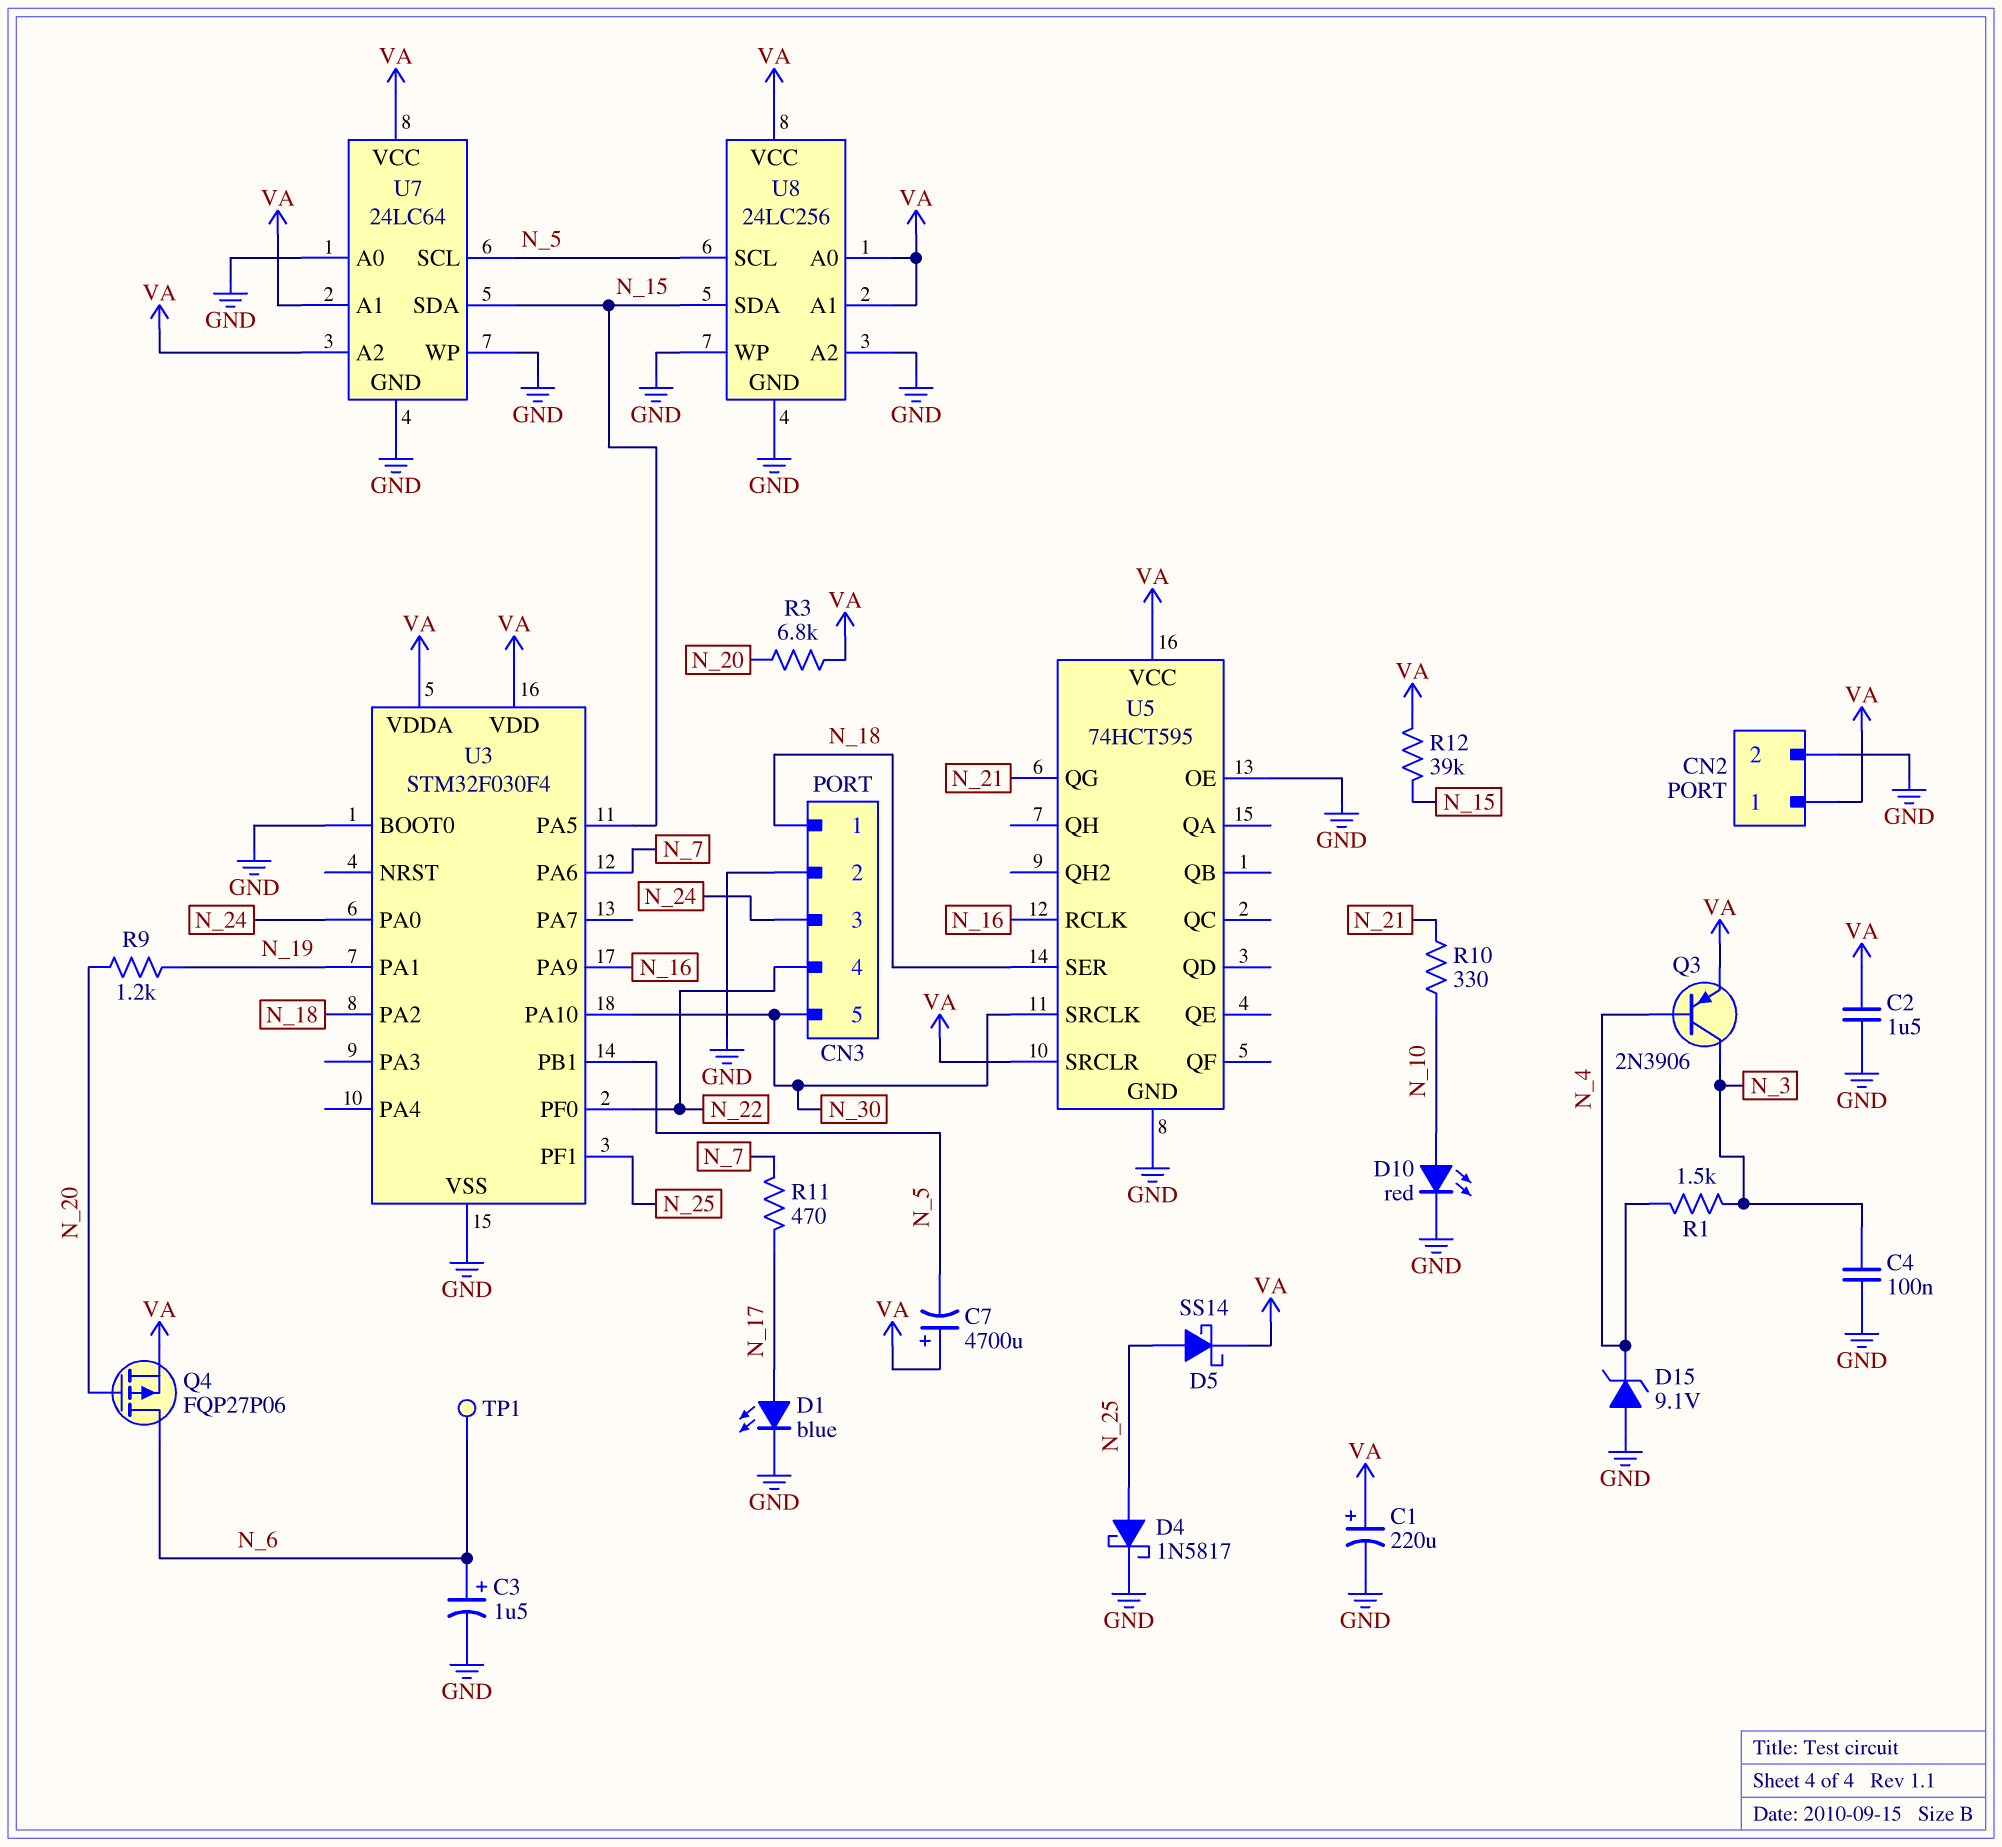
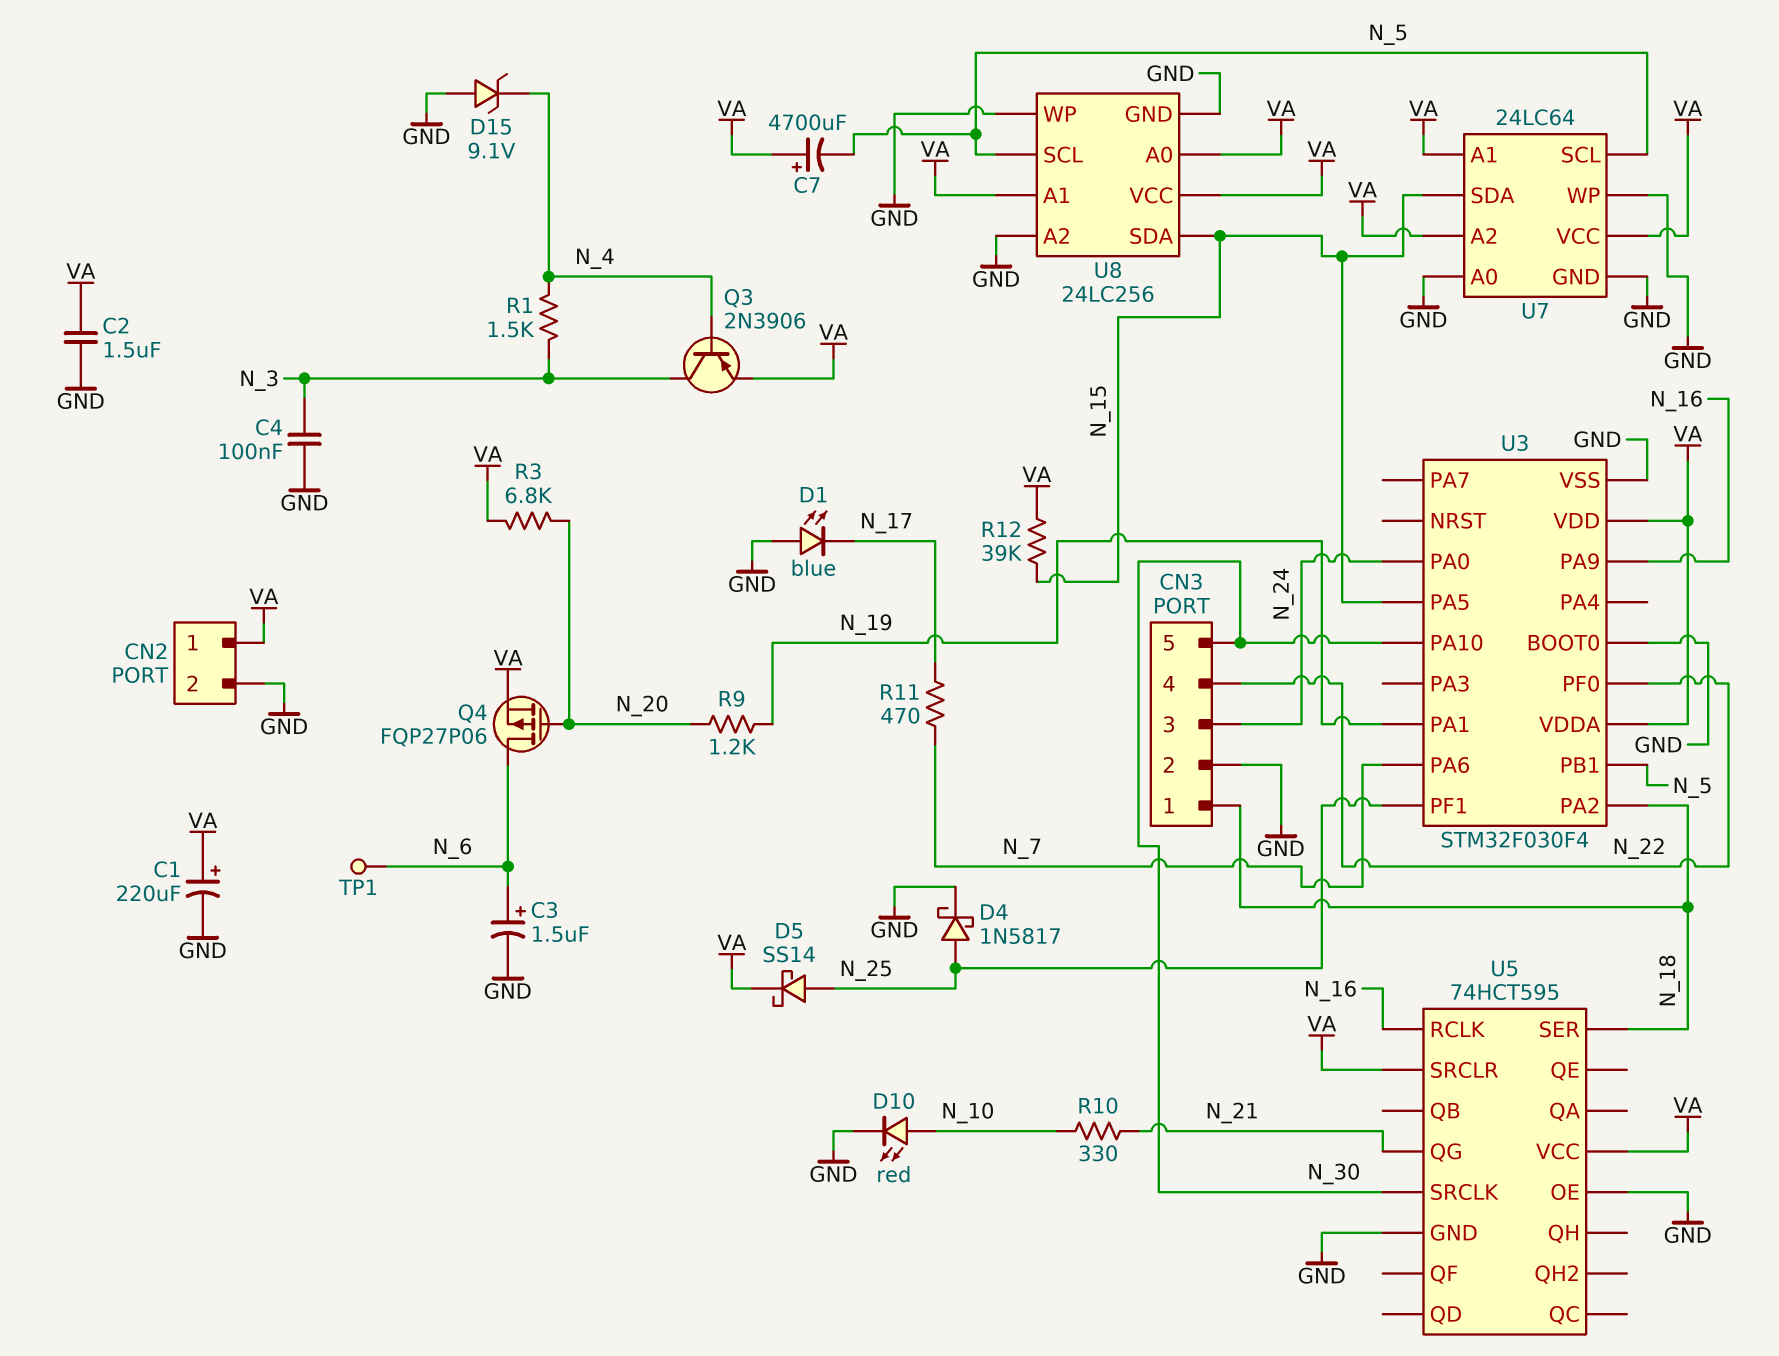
D1: LED blue (A N_17, K GND) -> LED blue (A GND, K N_17)

